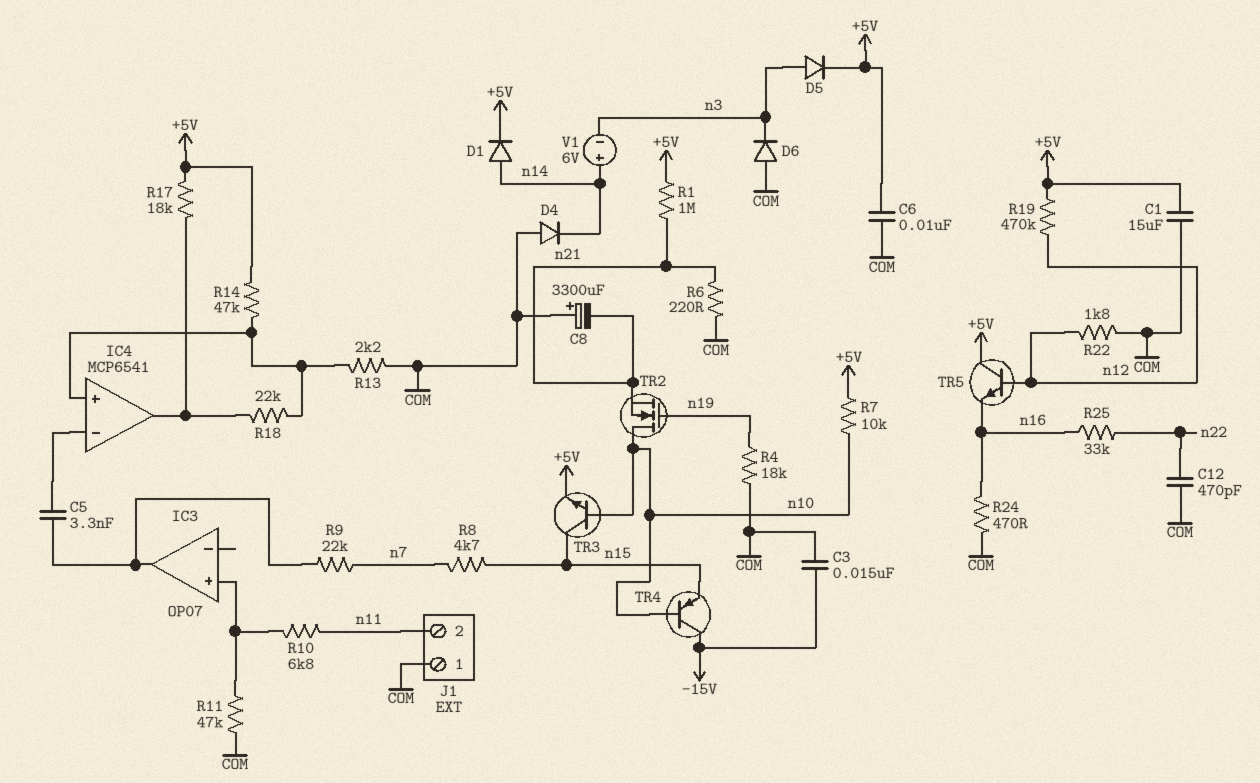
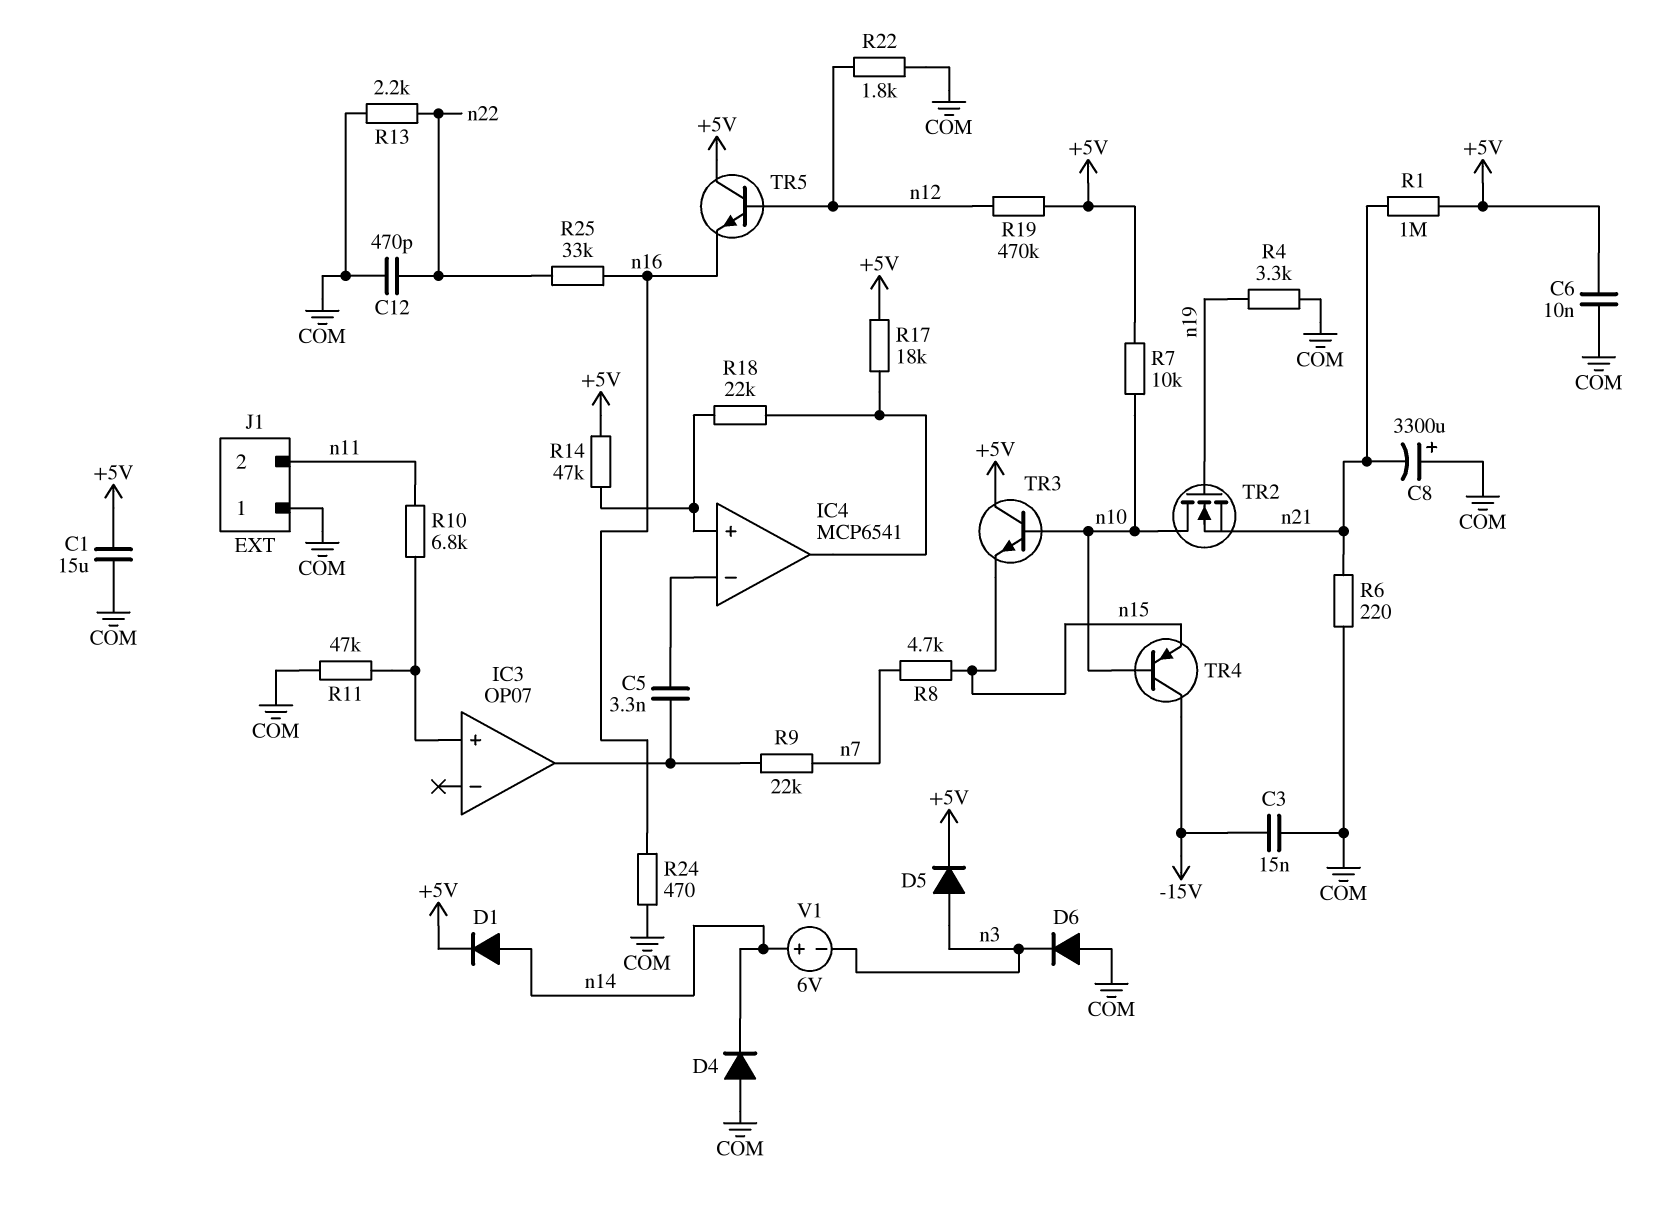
R4: 18k (COM, n19) -> 3.3k (COM, n19)
R13: 2.2k (COM, IC4/in+) -> 2.2k (COM, n22)
TR3: NPN (B n10, C n15, E +5V) -> NPN (B n10, C +5V, E n15)

